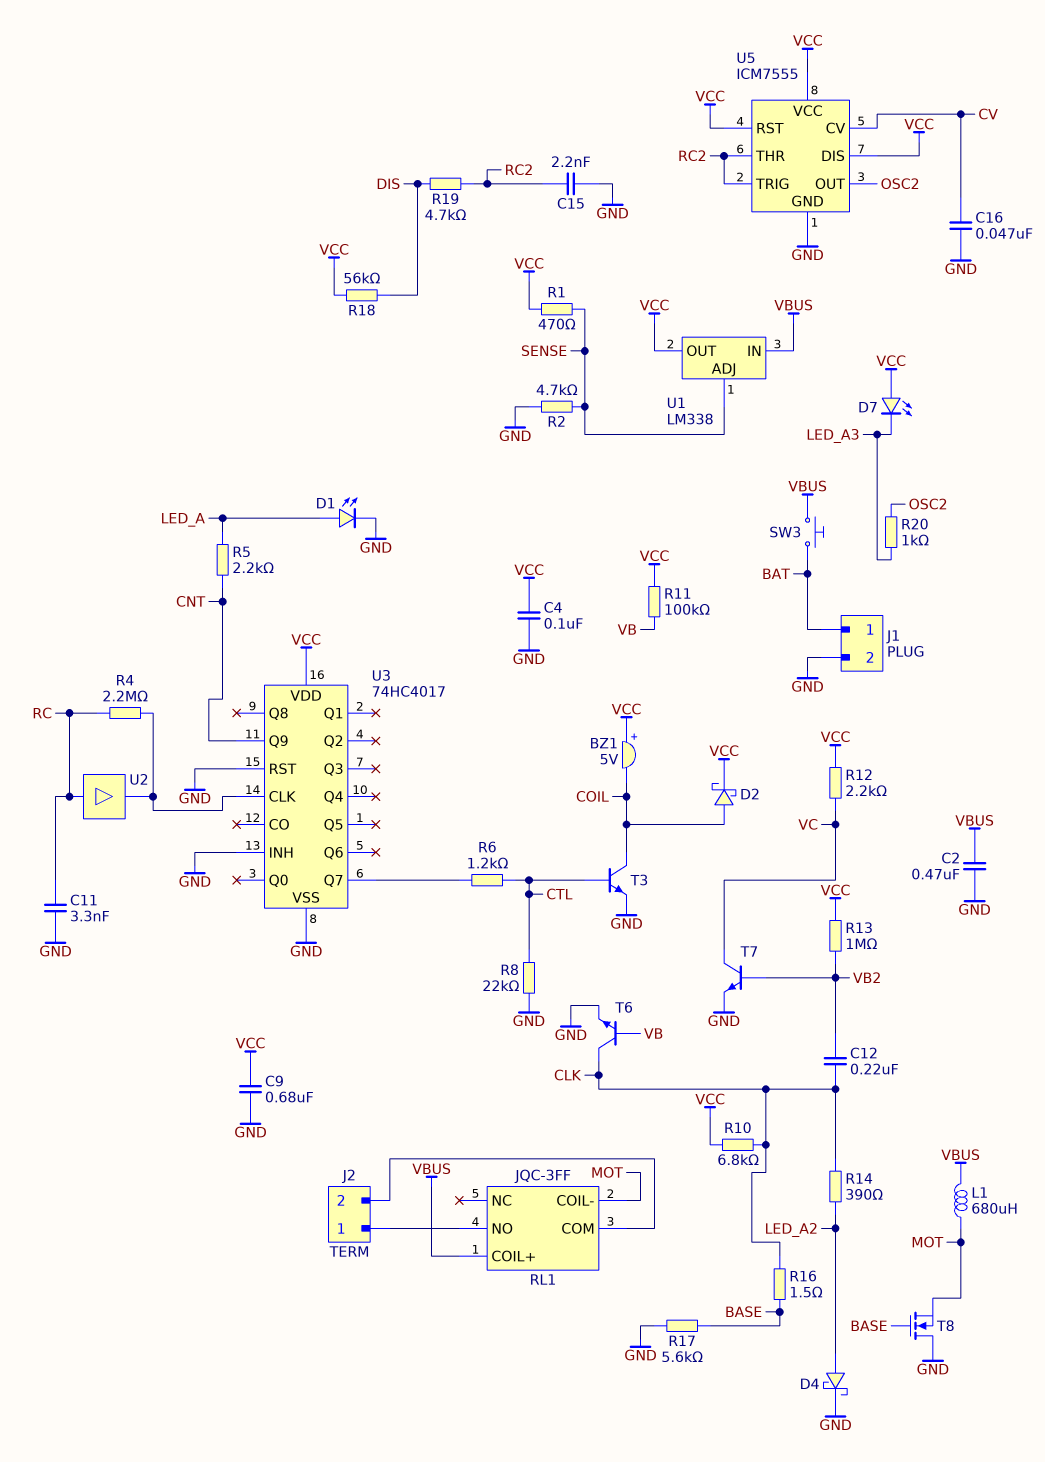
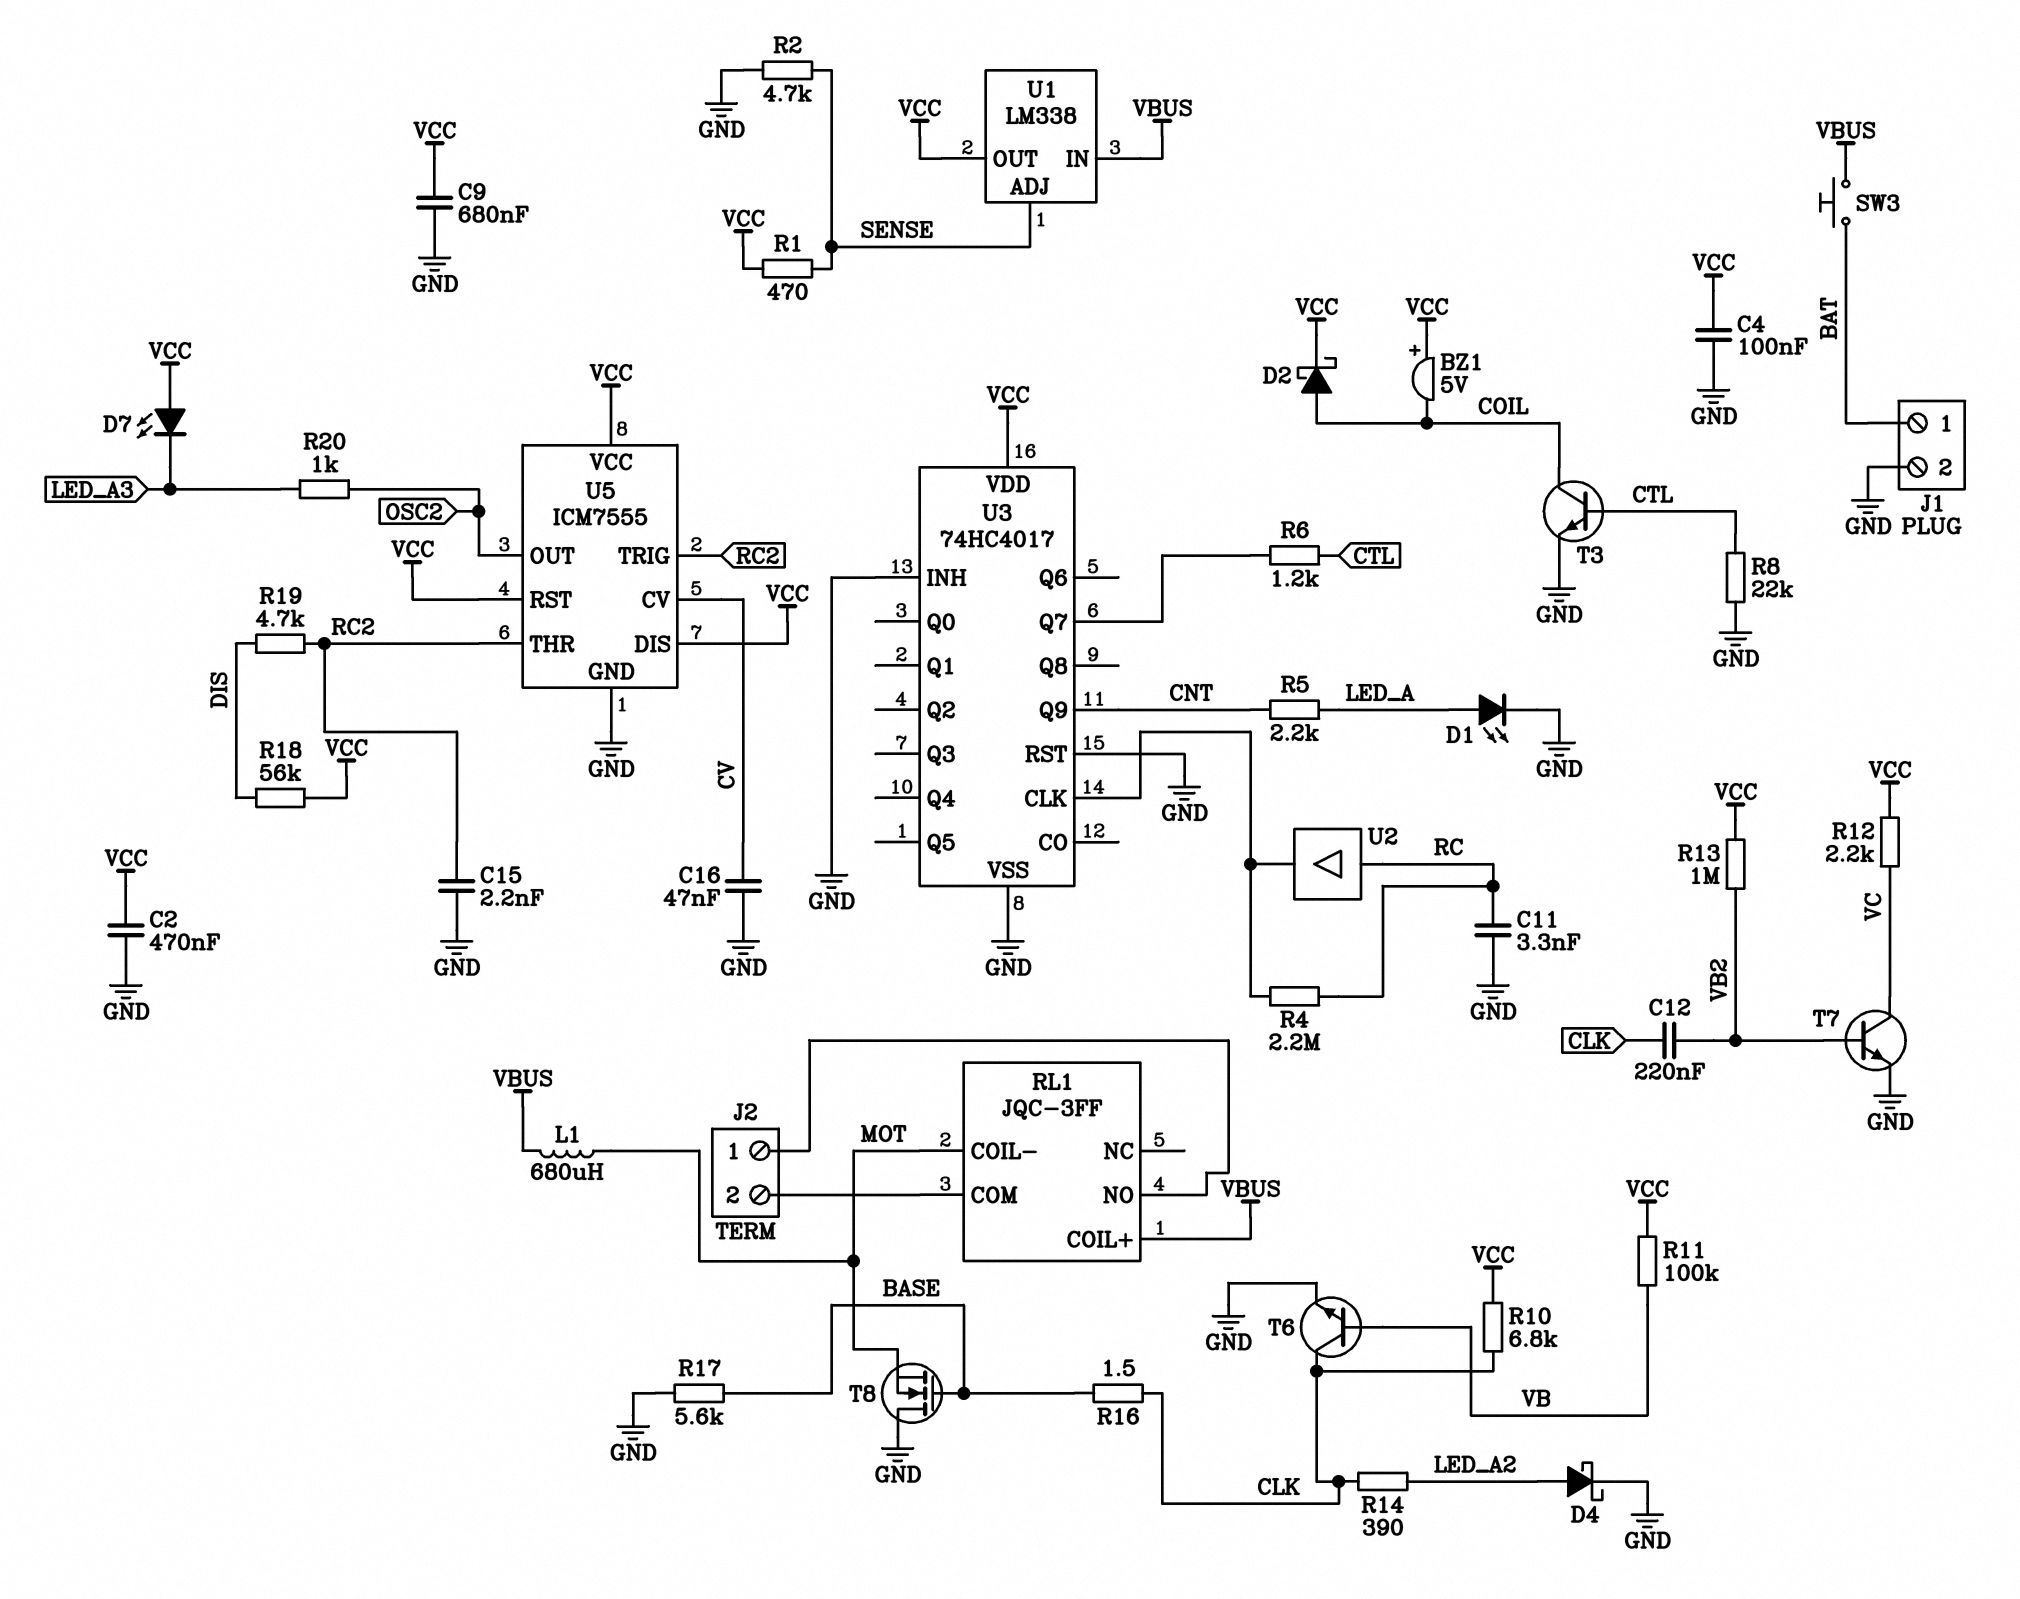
C2: 470nF (GND, VBUS) -> 470nF (GND, VCC)

